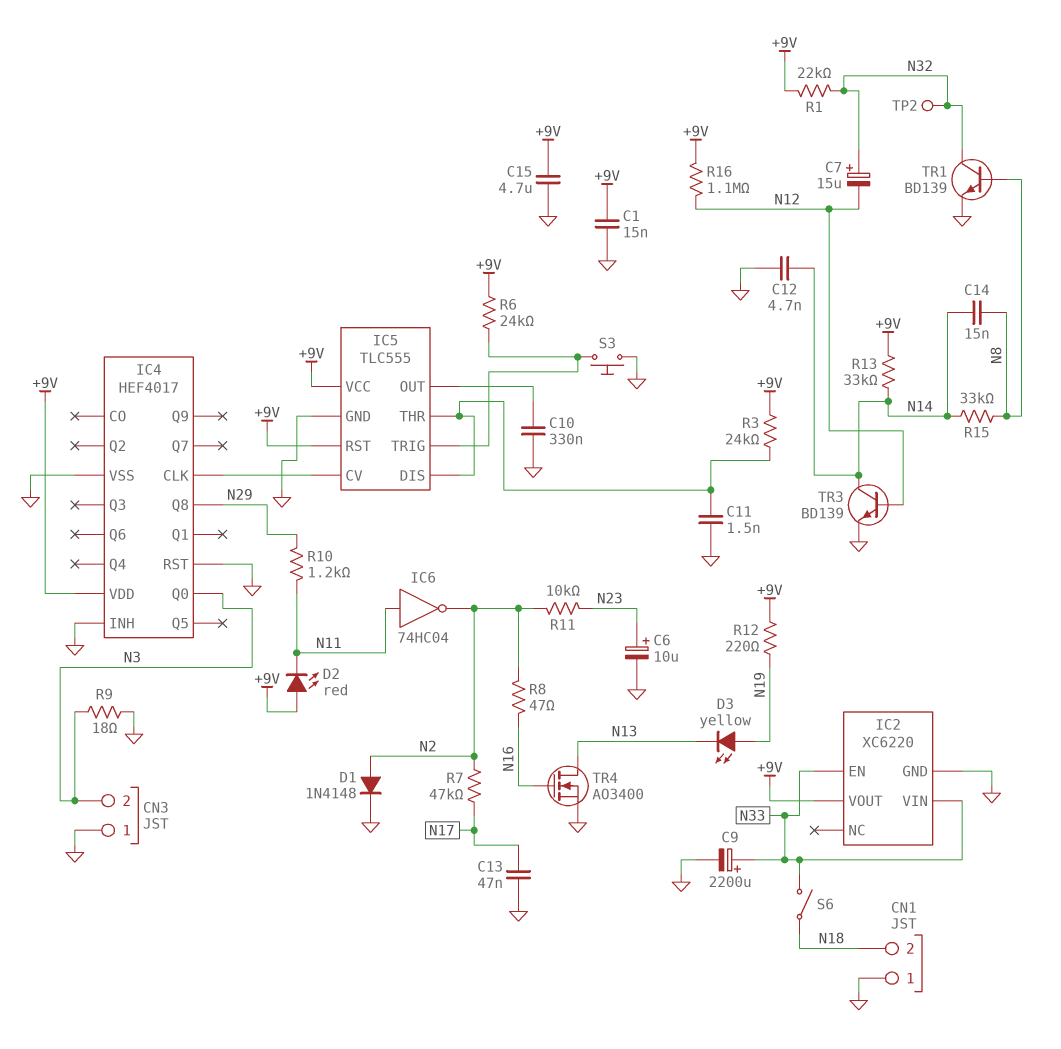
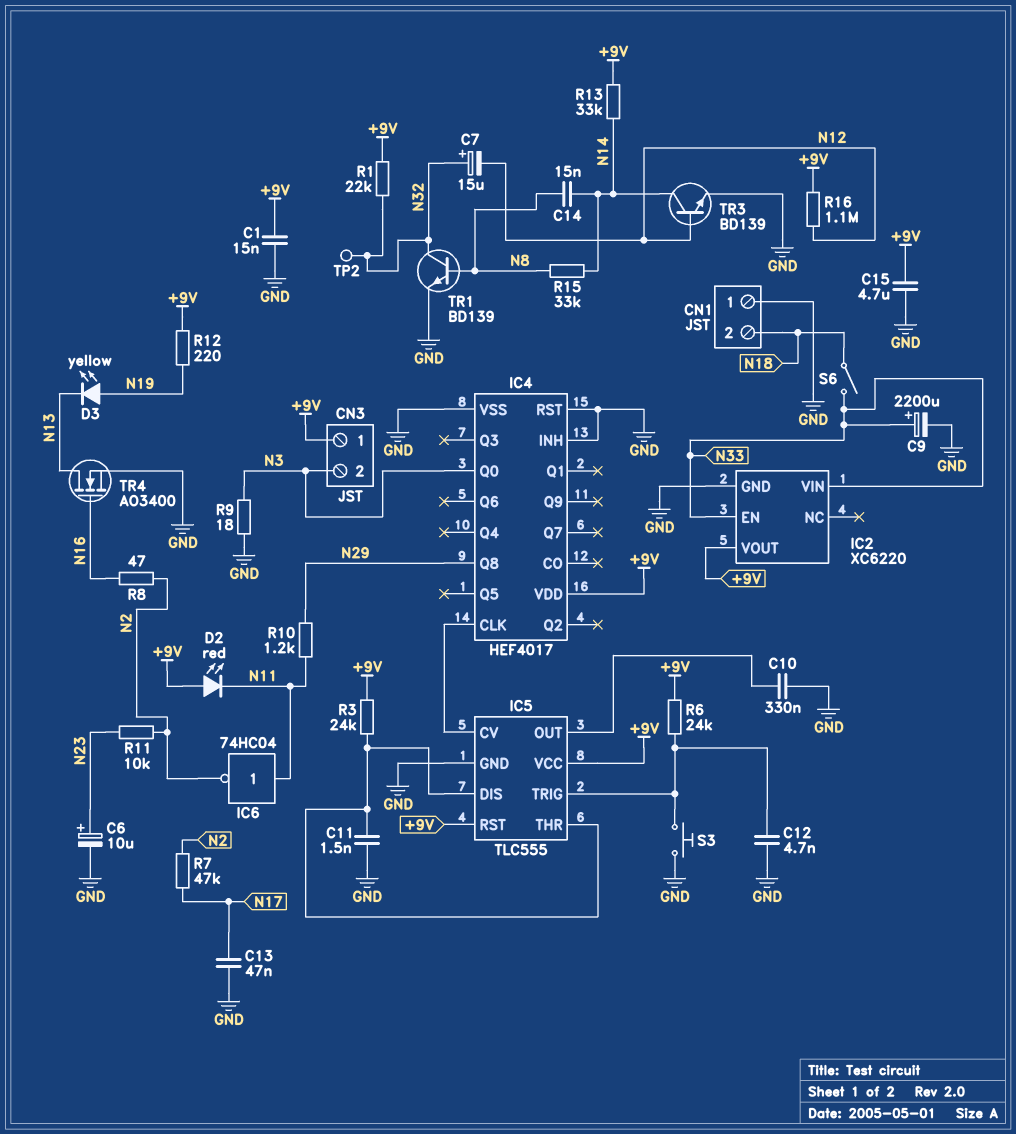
C12: 4.7nF (GND, N14) -> 4.7nF (GND, IC5/TRIG)
CN3 pin 1: GND -> +9V
D1: diode 1N4148 (A N2, K GND) -> none

